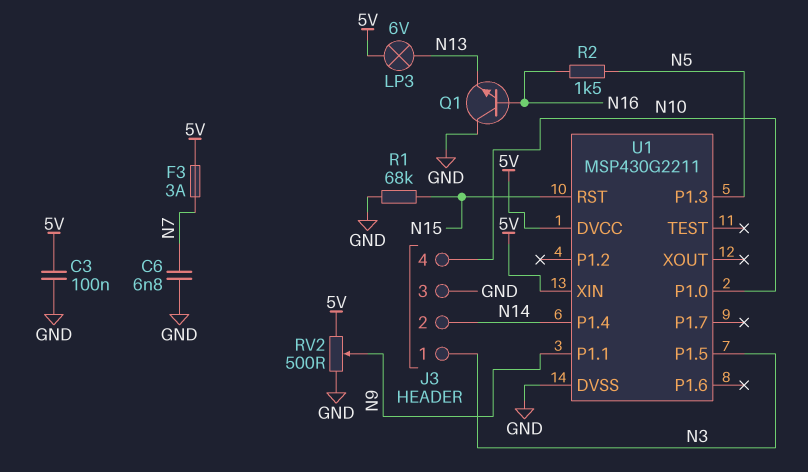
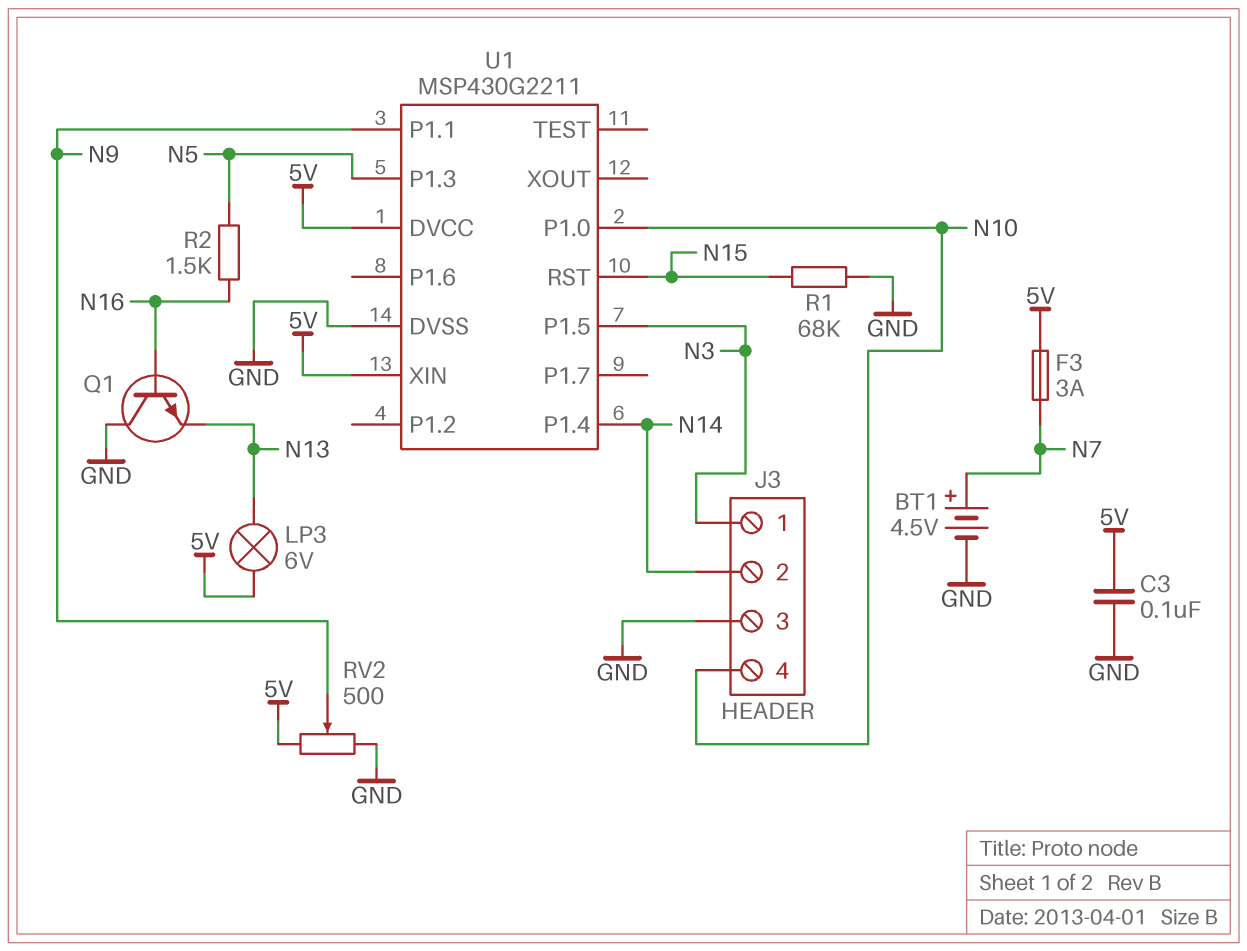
BT1: none -> 4.5V (plus N7, minus GND)
C6: 6.8nF (GND, N7) -> none

